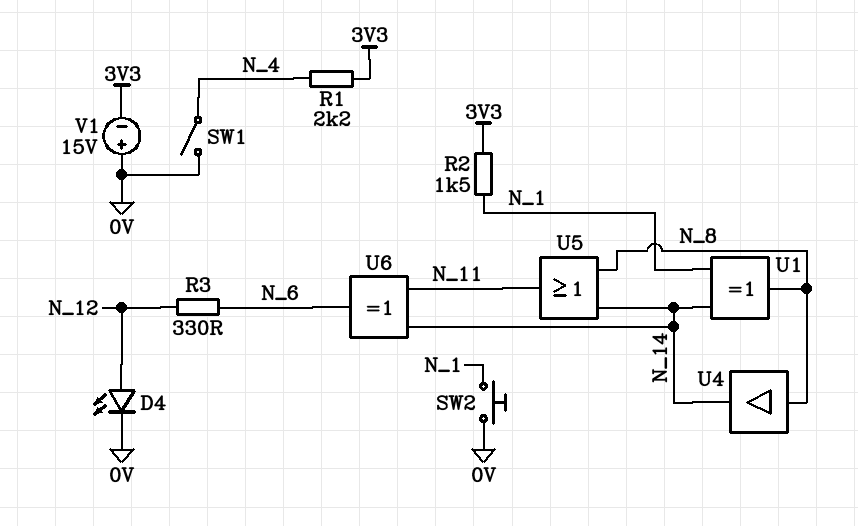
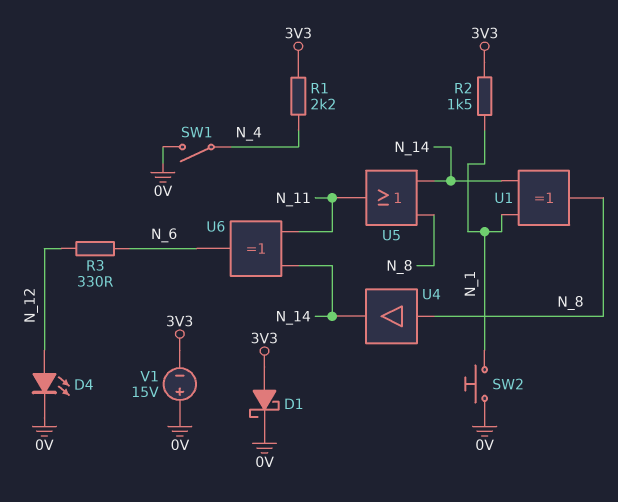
D1: none -> schottky (A 3V3, K 0V)

